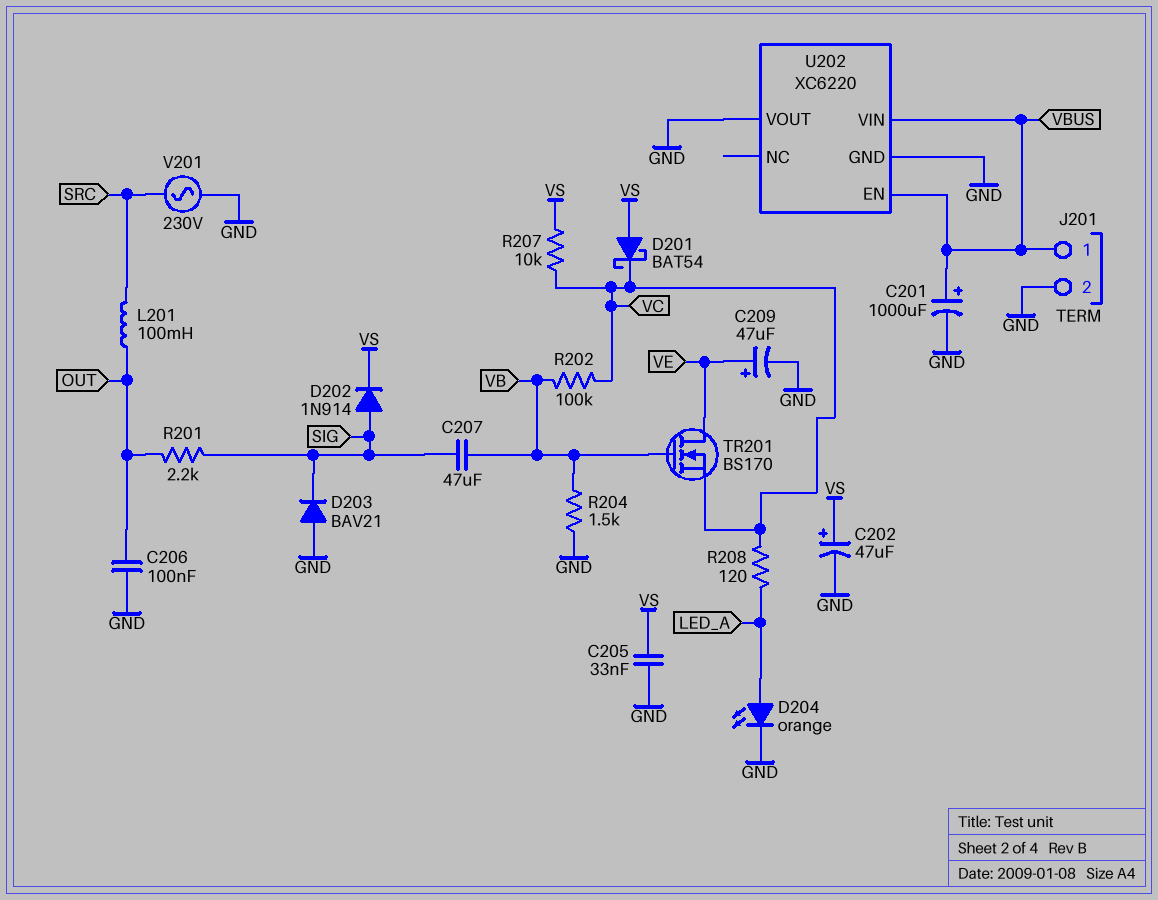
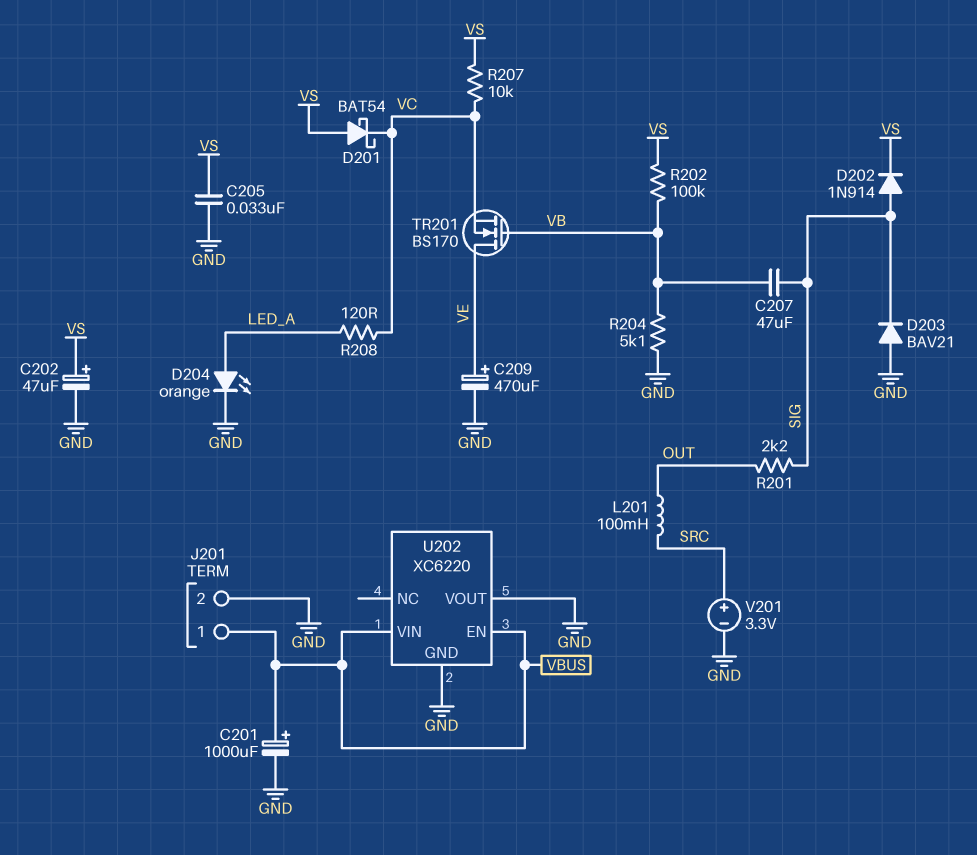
C206: 100nF (GND, OUT) -> none
C209: 47uF (plus VE, minus GND) -> 470uF (plus VE, minus GND)
R202: 100k (VB, VC) -> 100k (VB, VS)
R204: 1.5k (GND, VB) -> 5.1k (GND, VB)
V201: AC 230V (GND, SRC) -> 3.3V (plus SRC, minus GND)

